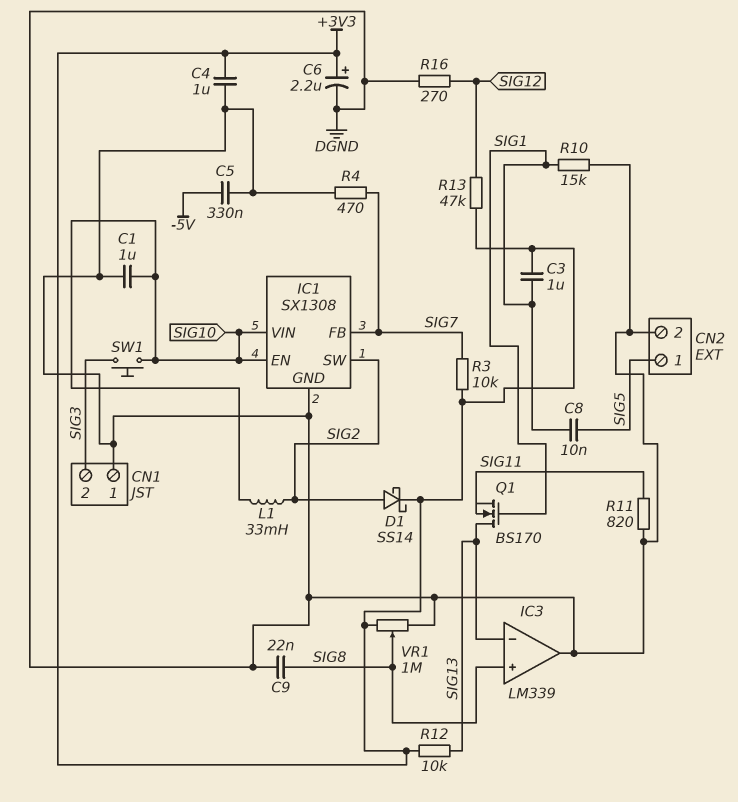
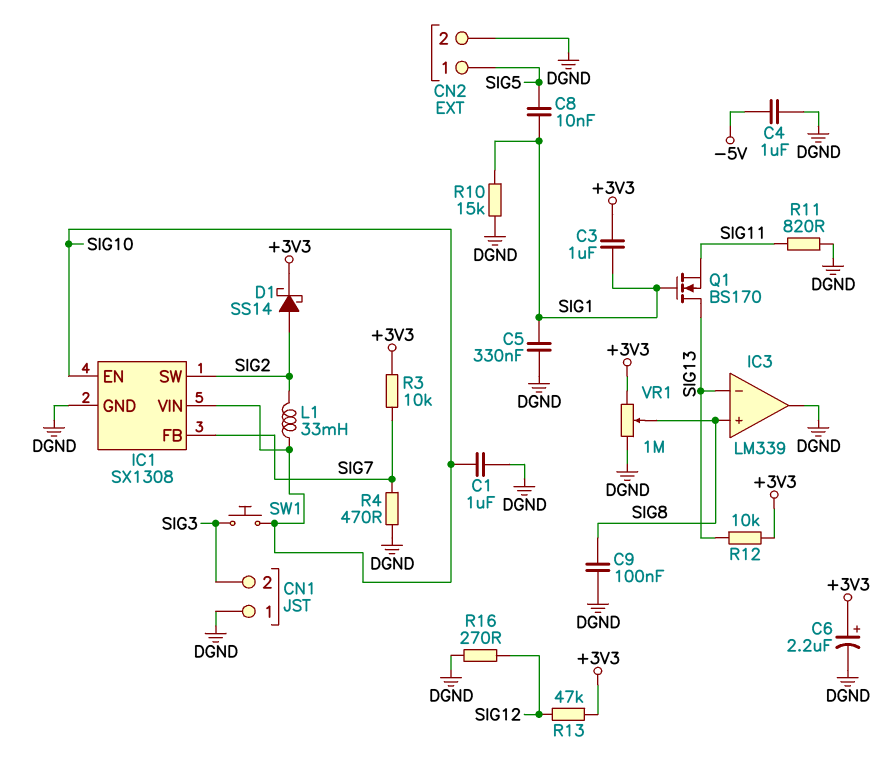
C4: 1uF (+3V3, DGND) -> 1uF (-5V, DGND)
C5: 330nF (-5V, DGND) -> 330nF (DGND, SIG1)
C9: 22nF (DGND, SIG8) -> 100nF (DGND, SIG8)

